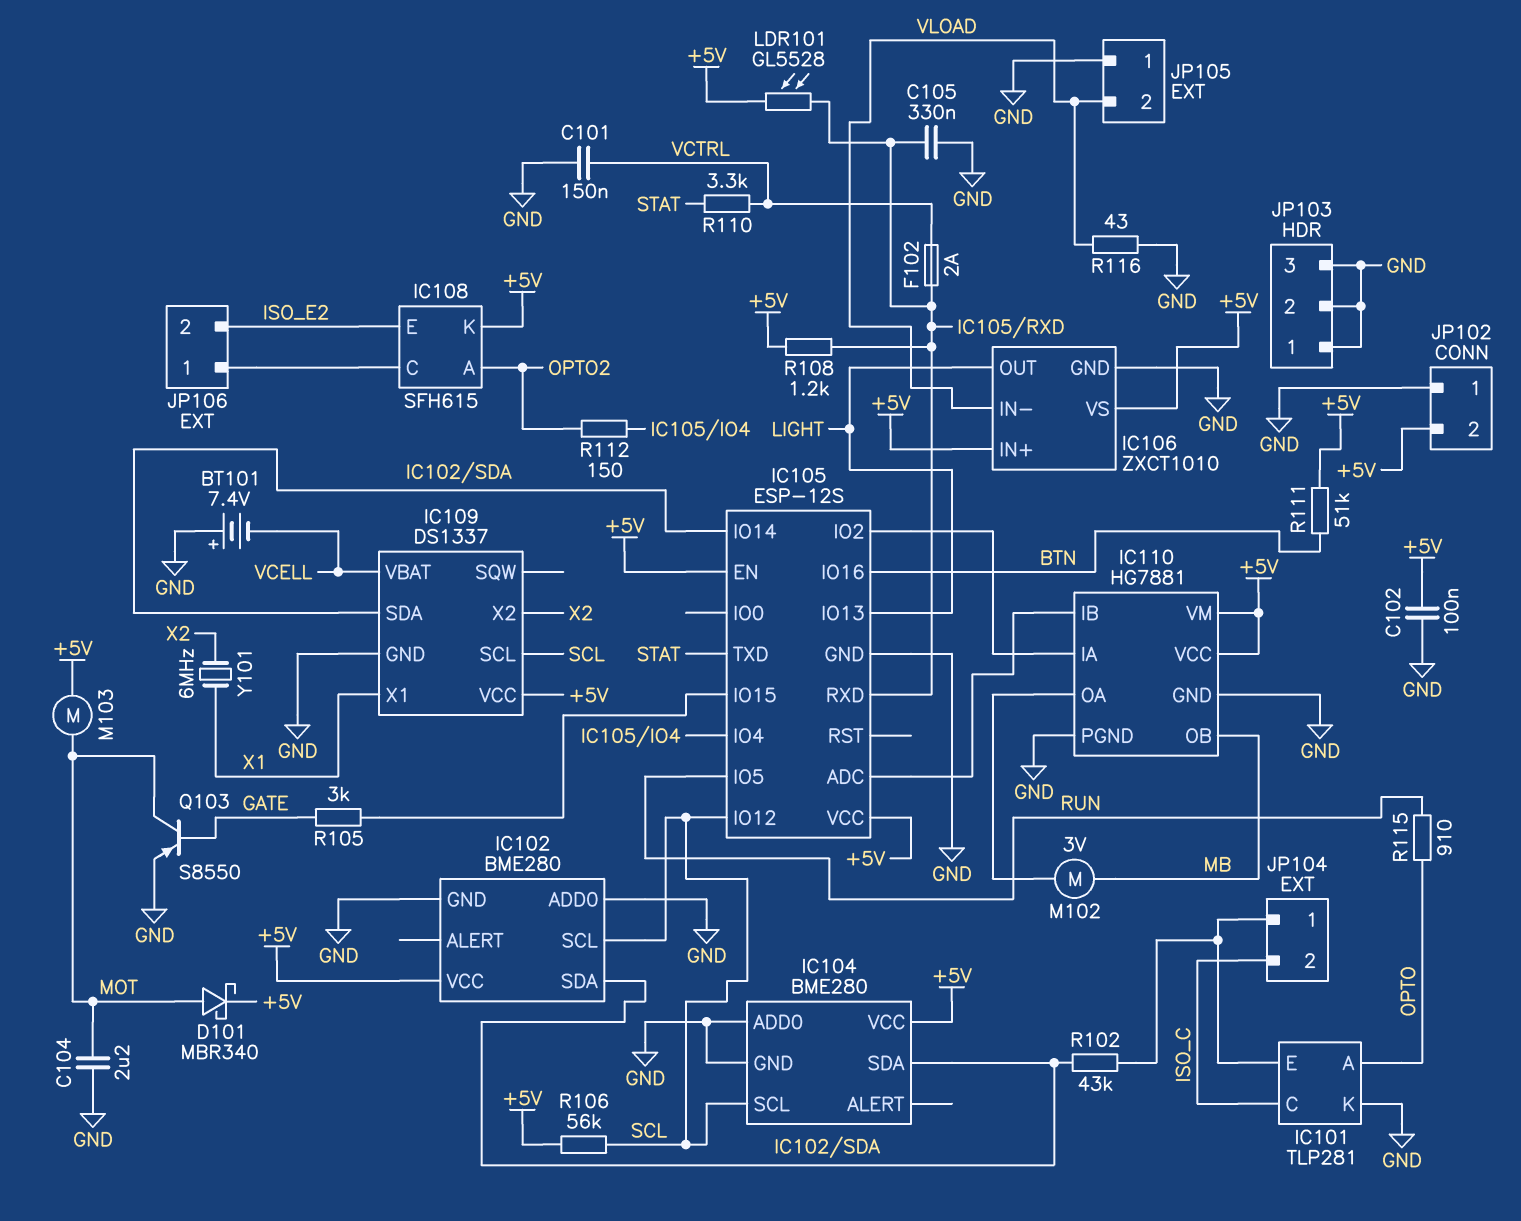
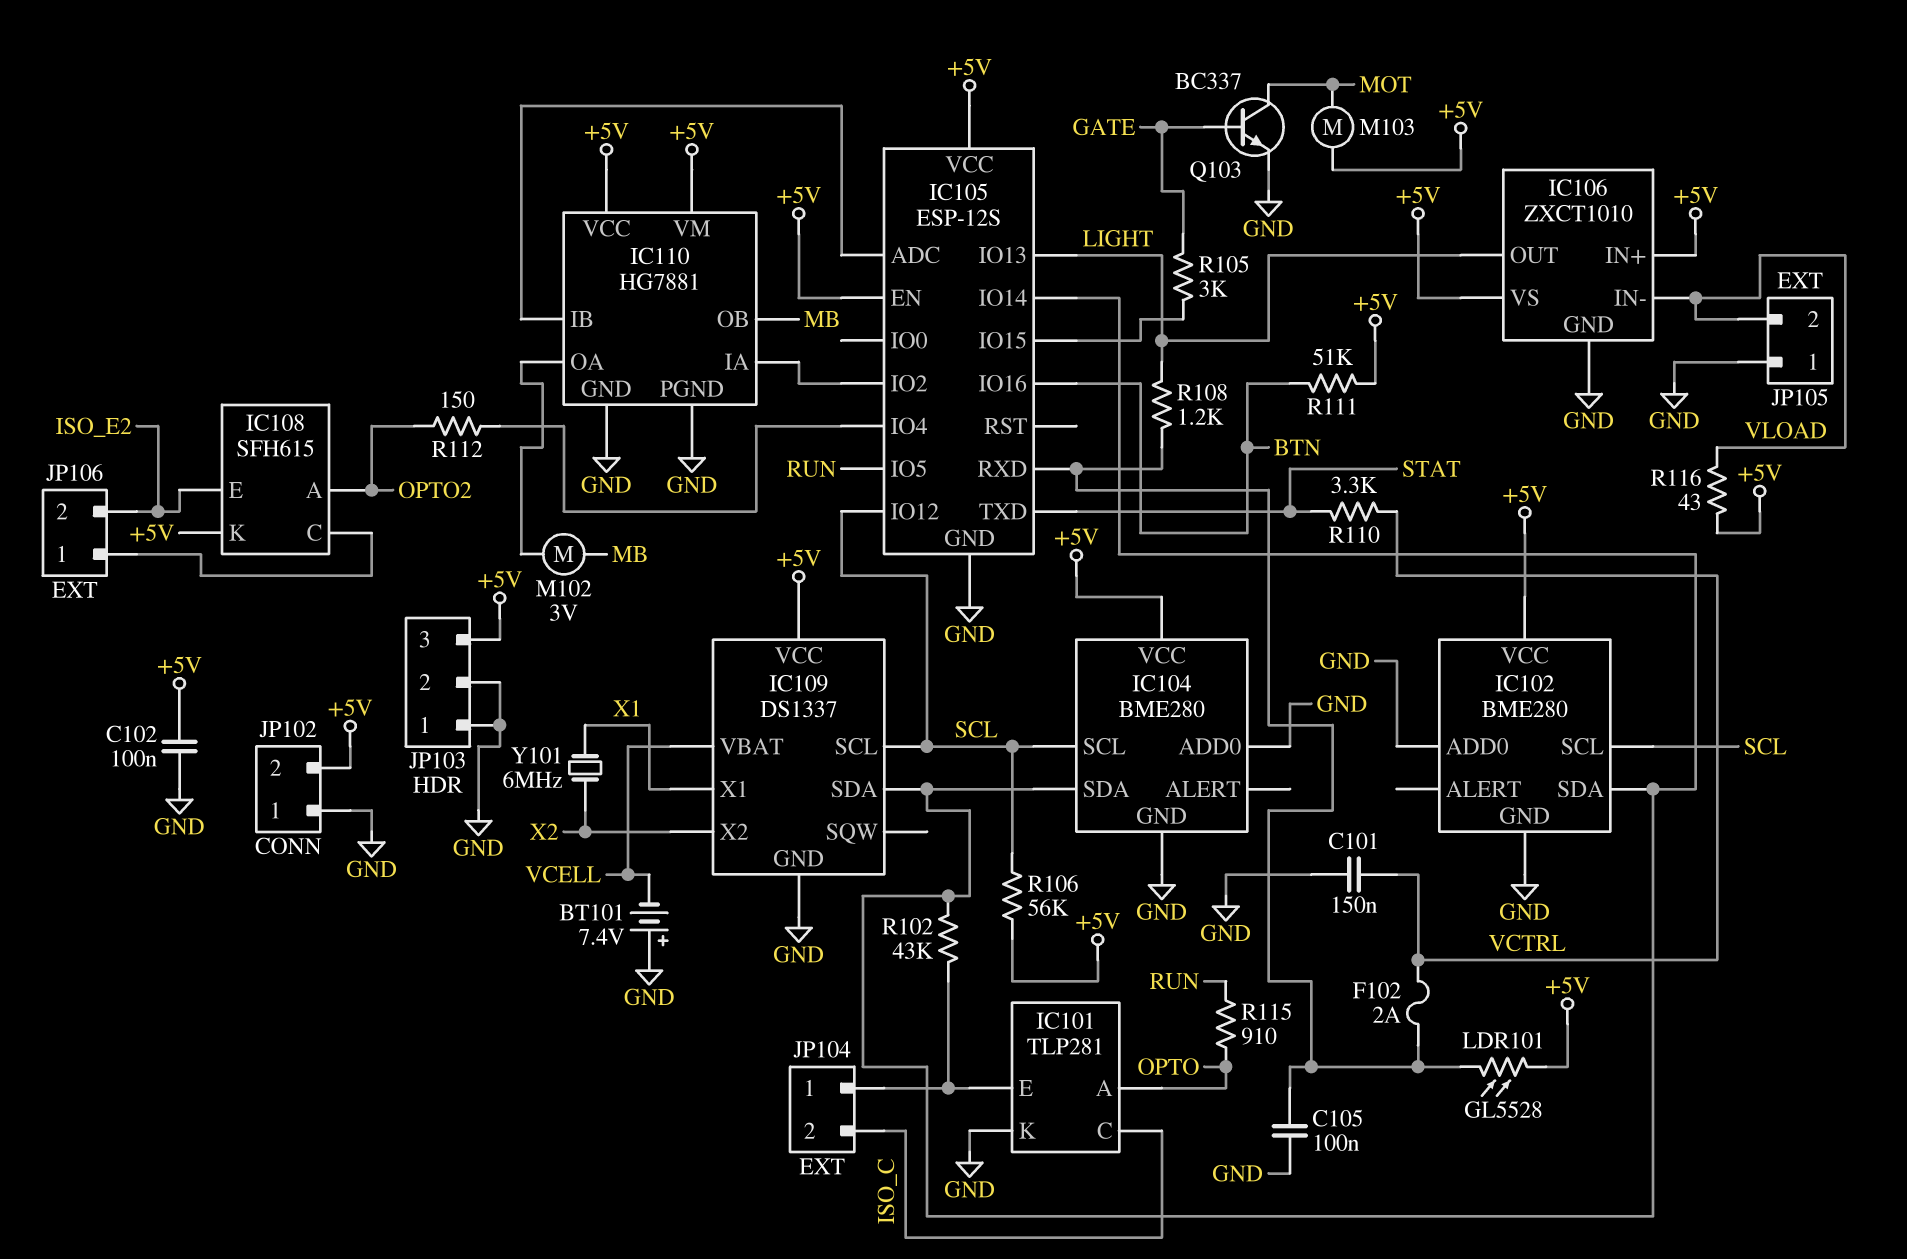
C104: 2.2uF (GND, MOT) -> none
C105: 330nF (GND, IC105/RXD) -> 100nF (GND, IC105/RXD)
D101: schottky MBR340 (A MOT, K +5V) -> none
JP103 pin 3: GND -> +5V
Q103: PNP S8550 (B GATE, C MOT, E GND) -> NPN BC337 (B GATE, C MOT, E GND)
R108: 1.2k (+5V, IC105/RXD) -> 1.2k (IC105/RXD, LIGHT)
R116: 43 (GND, VLOAD) -> 43 (+5V, VLOAD)

